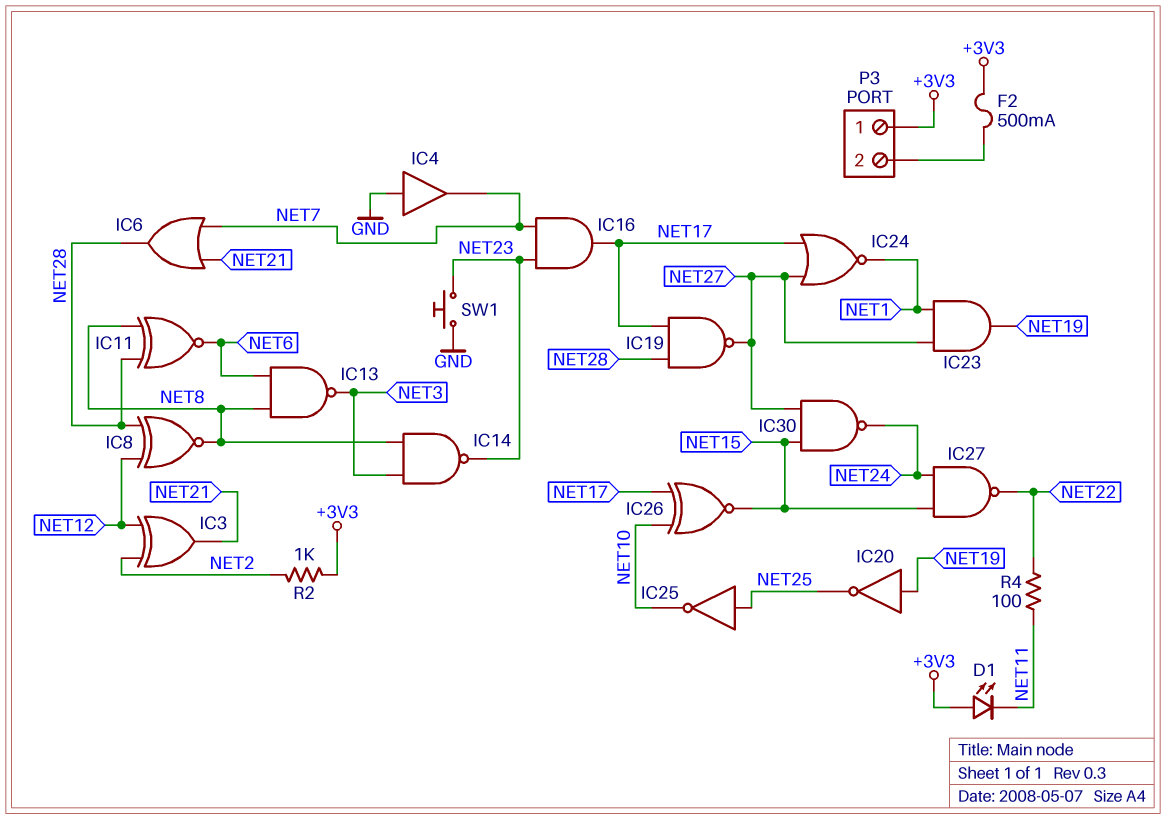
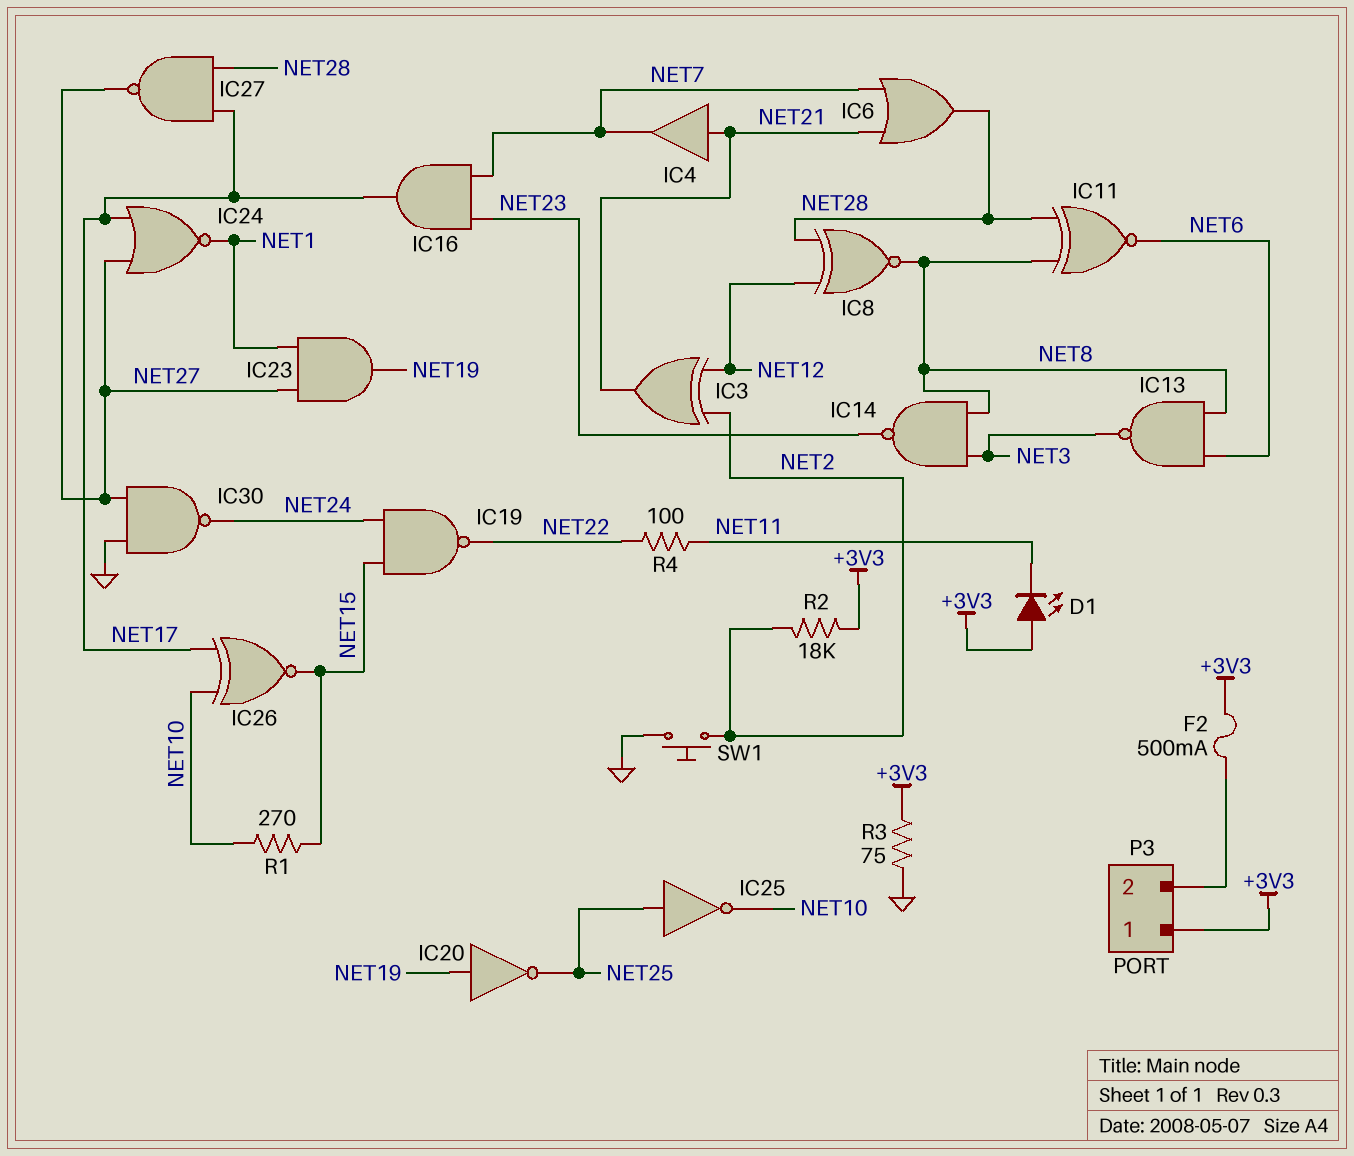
IC4: buffer (in GND, out NET7) -> buffer (in NET21, out NET7)
IC19: NAND (in NET17, in NET28, out NET27) -> NAND (in NET15, in NET24, out NET22)
IC27: NAND (in NET15, in NET24, out NET22) -> NAND (in NET17, in NET28, out NET27)
IC30: NAND (in NET15, in NET27, out NET24) -> NAND (in GND, in NET27, out NET24)
R1: none -> 270 (NET10, NET15)
R2: 1k (+3V3, NET2) -> 18k (+3V3, NET2)
R3: none -> 75 (+3V3, GND)
SW1: button (GND, NET23) -> button (GND, NET2)

